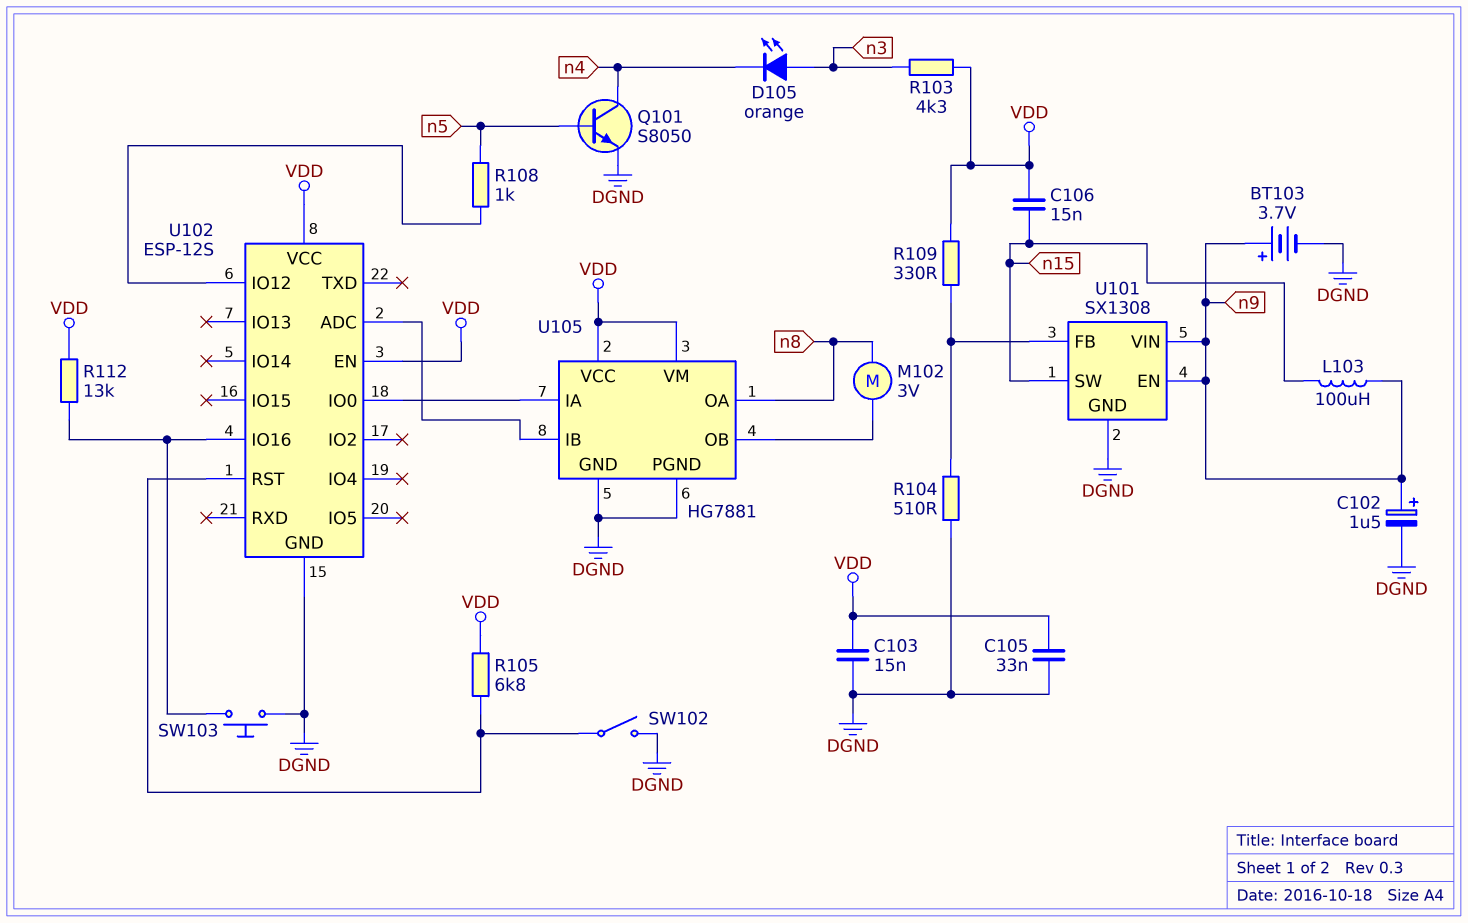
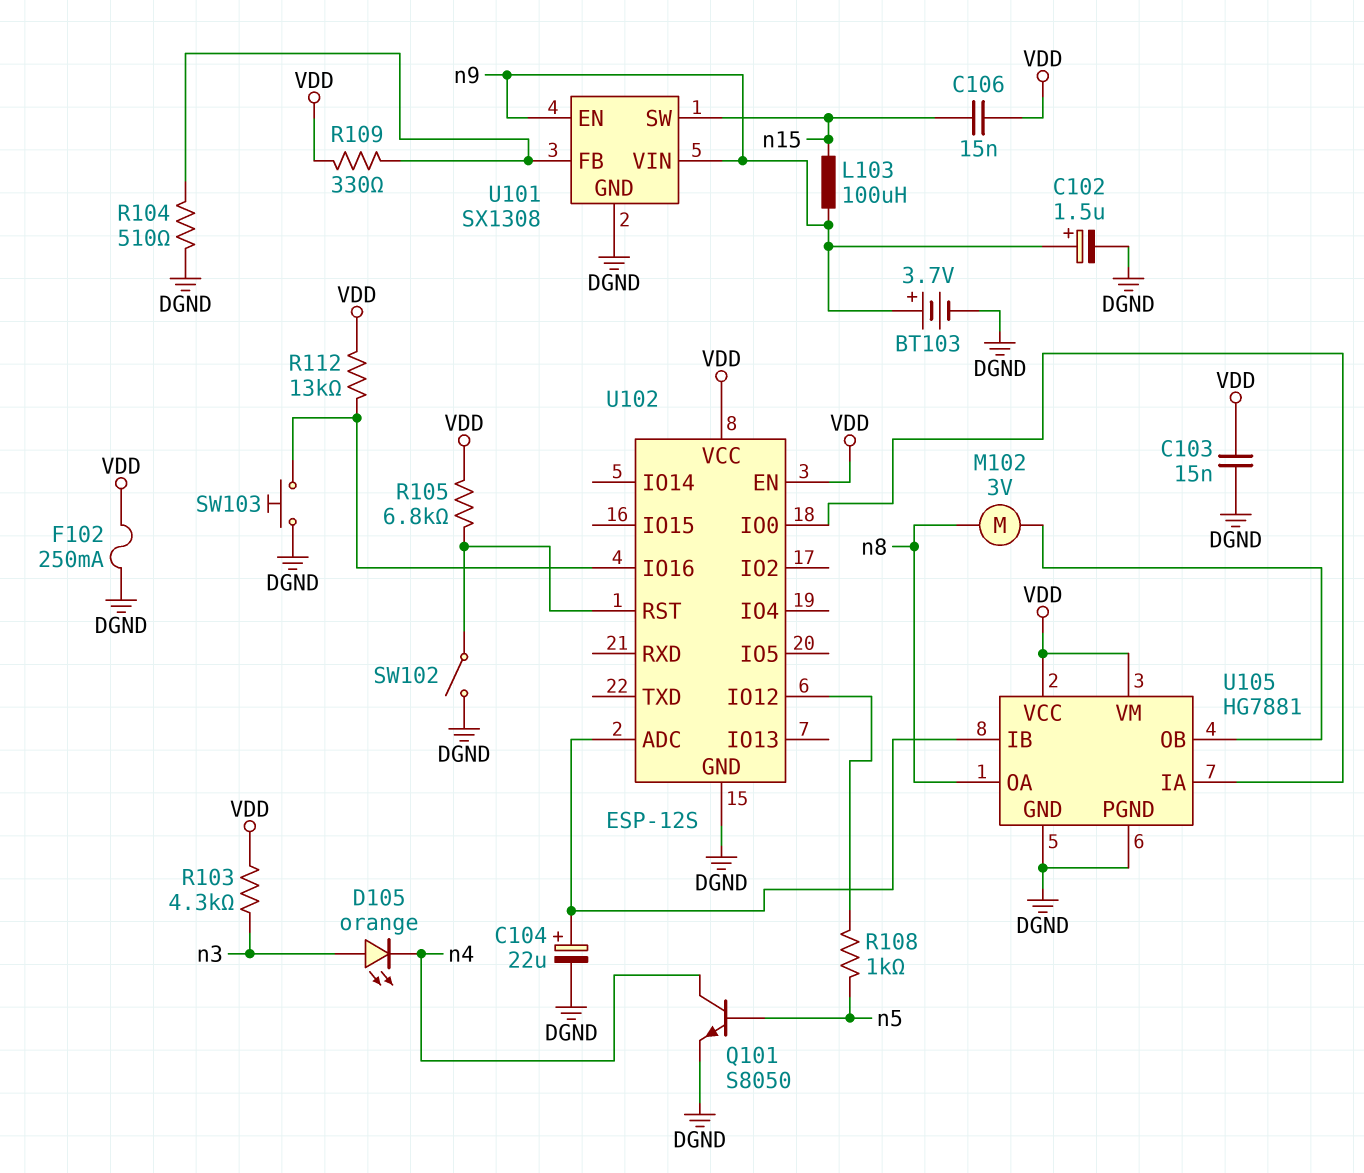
C104: none -> 22uF (plus U102/ADC, minus DGND)
C105: 33nF (DGND, VDD) -> none
F102: none -> 250mA (DGND, VDD)

